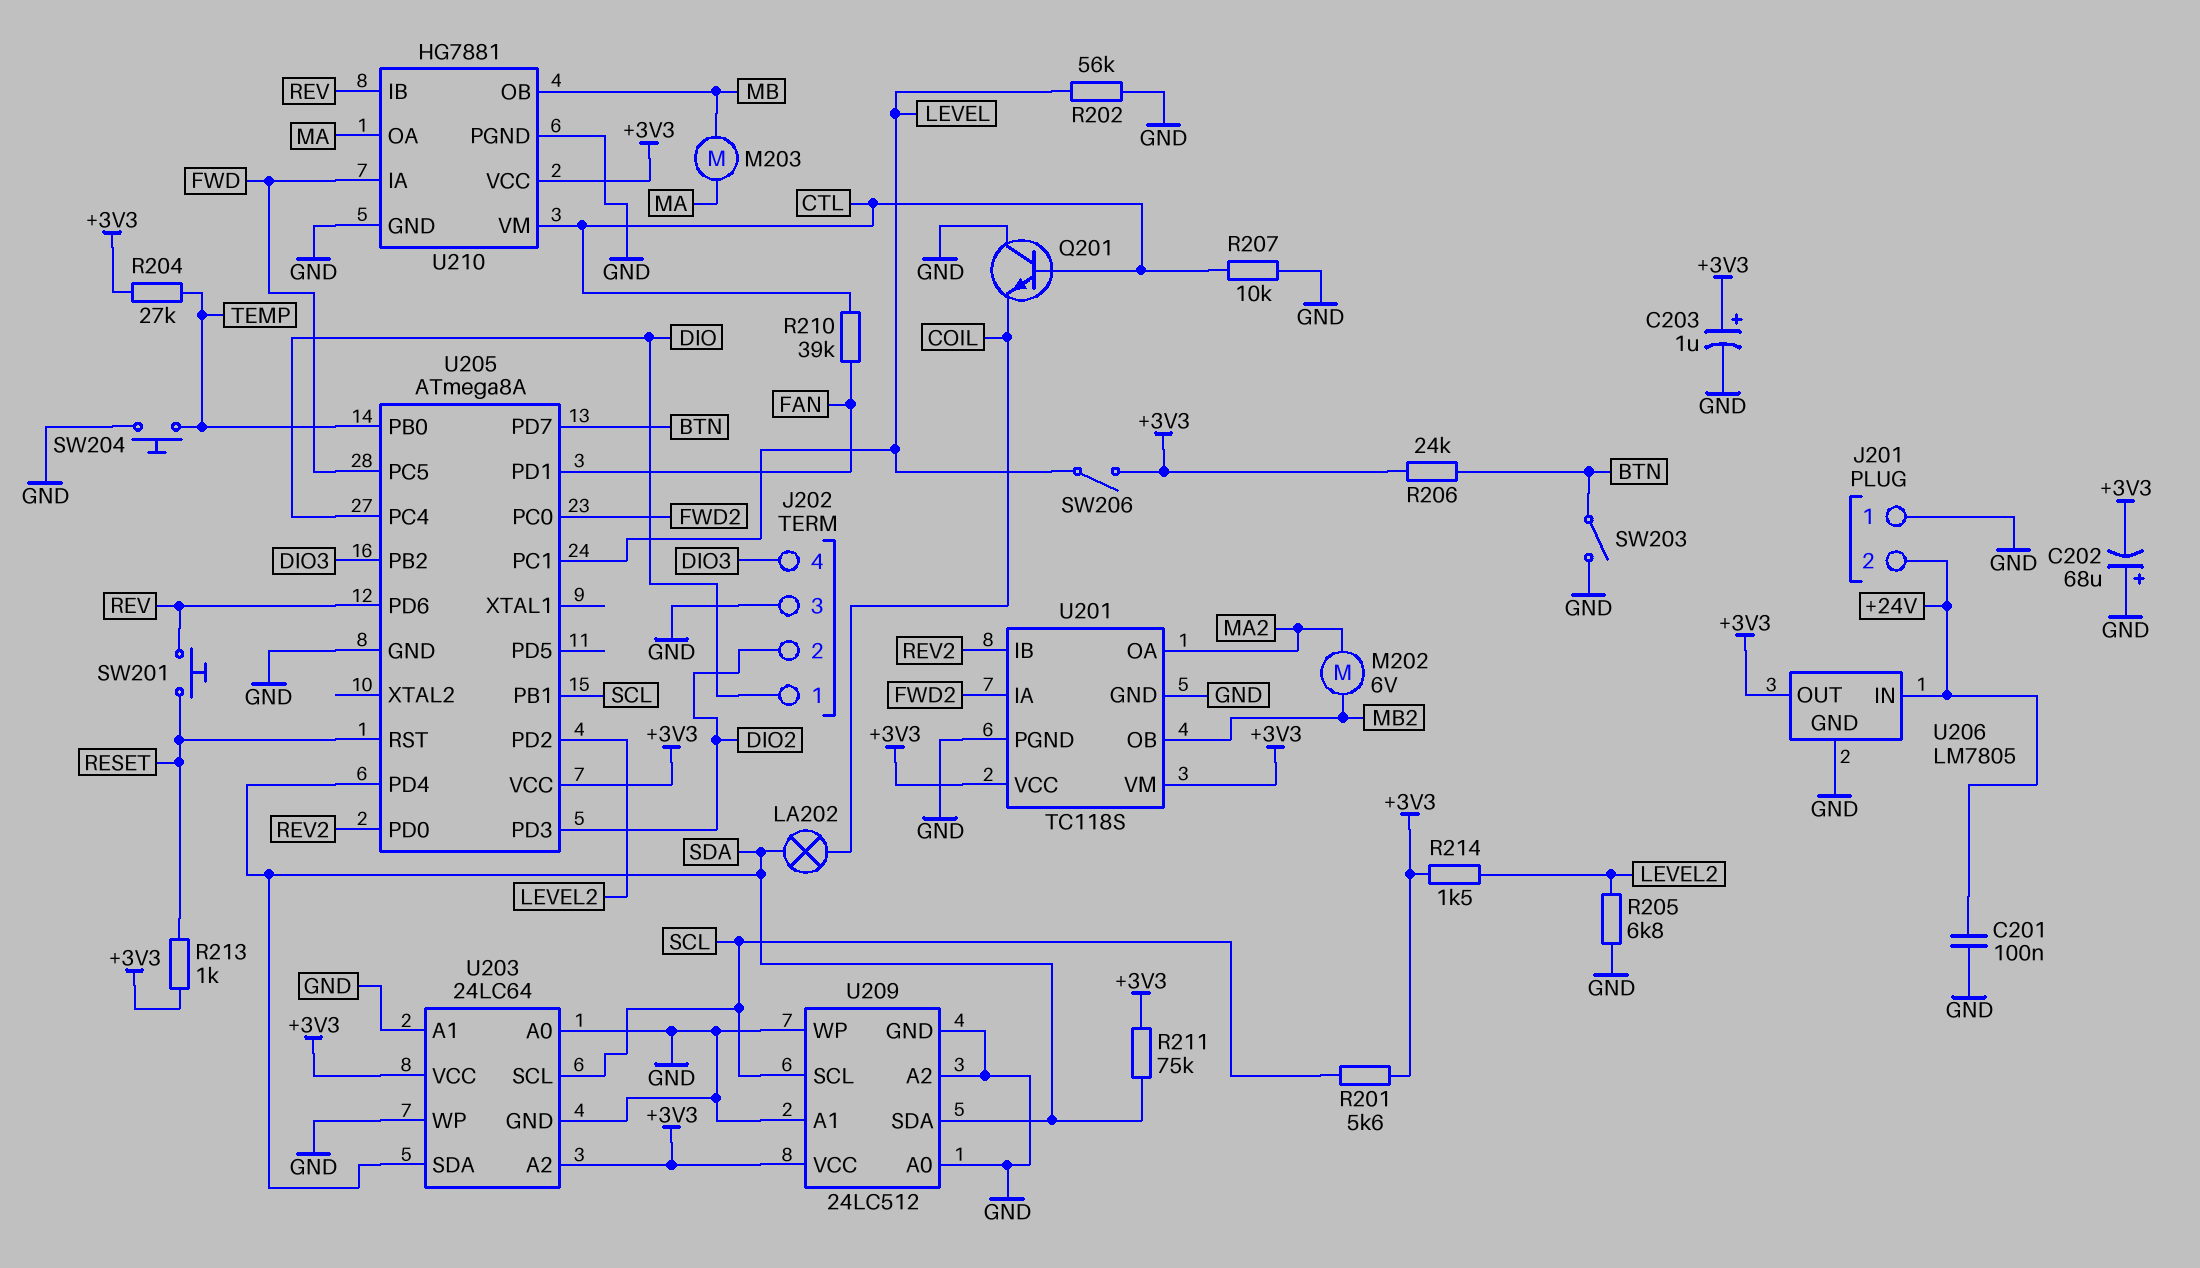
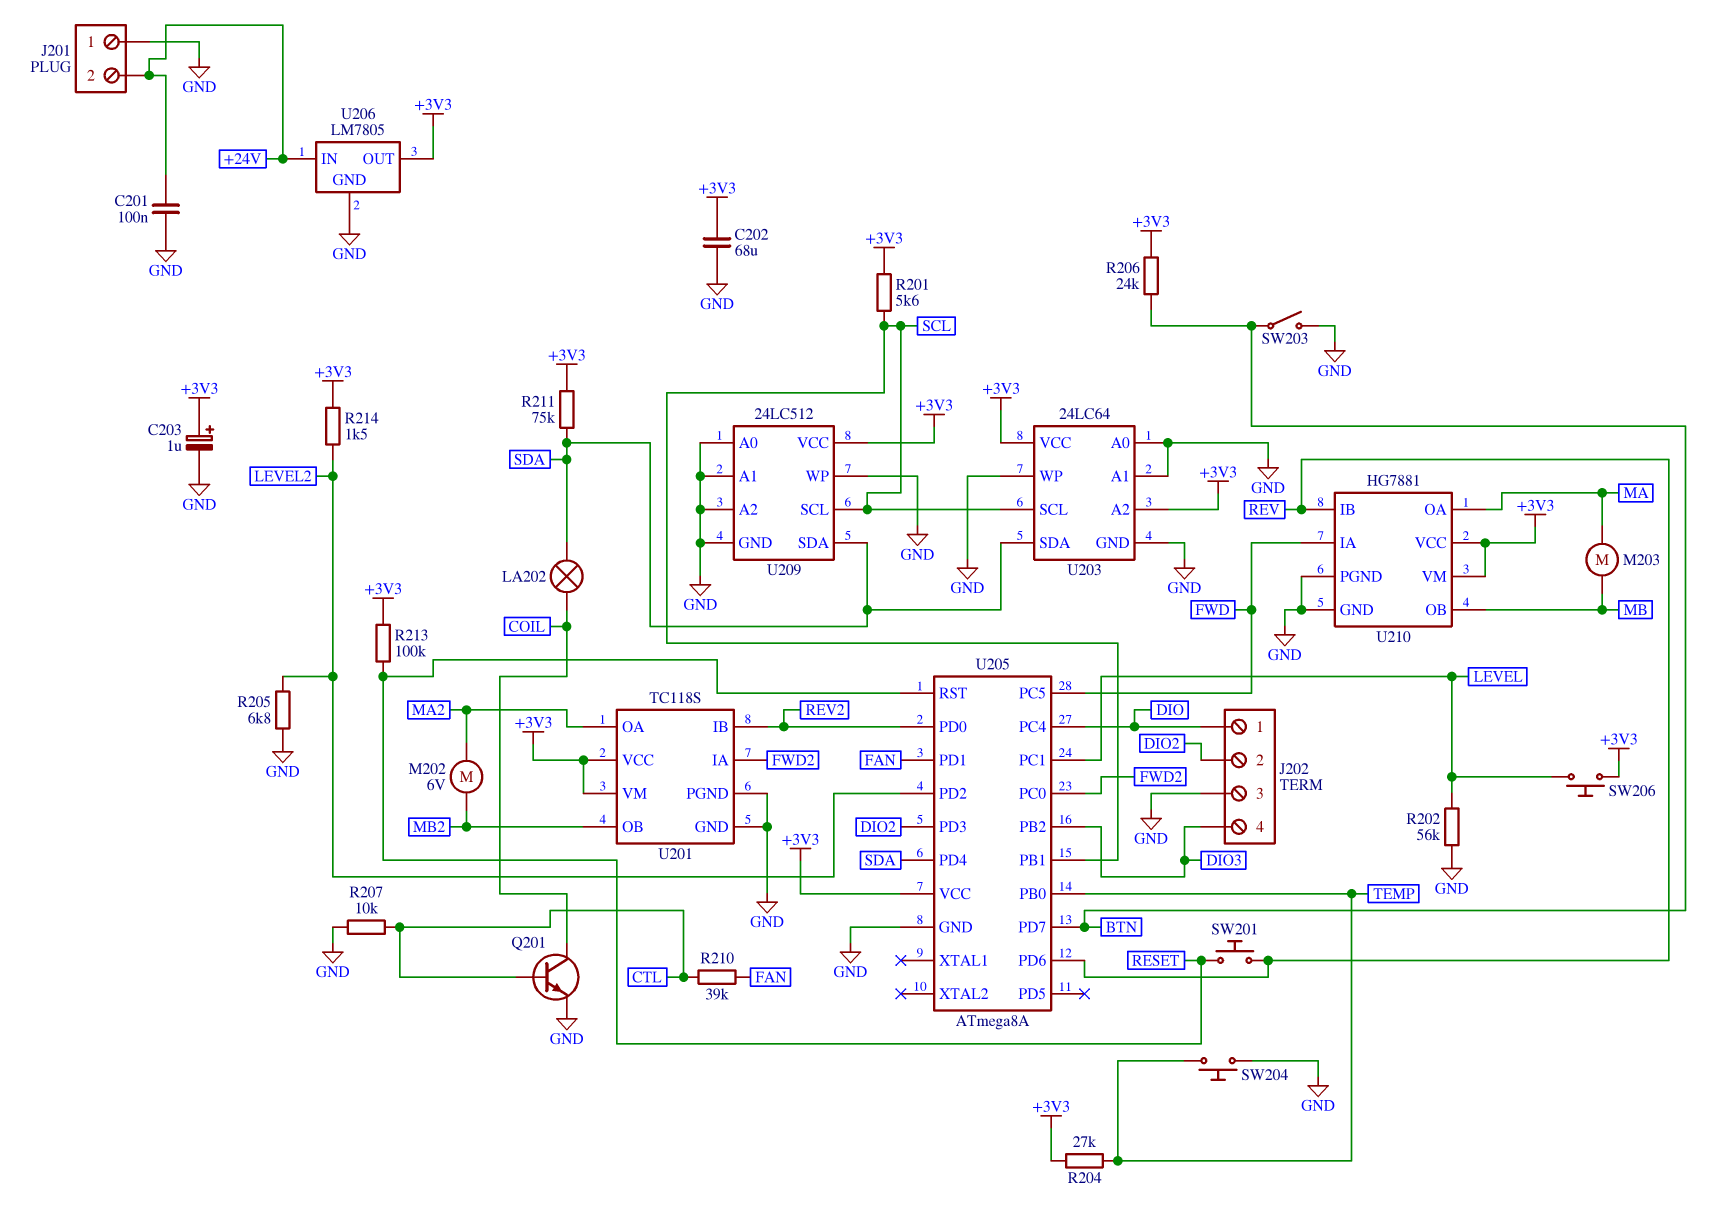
C202: 68uF (plus GND, minus +3V3) -> 68uF (+3V3, GND)
Q201: NPN (B CTL, C GND, E COIL) -> NPN (B CTL, C COIL, E GND)
R213: 1k (+3V3, RESET) -> 100k (+3V3, RESET)
SW206: switch (+3V3, LEVEL) -> button (+3V3, LEVEL)
U210 pin VM: CTL -> +3V3

